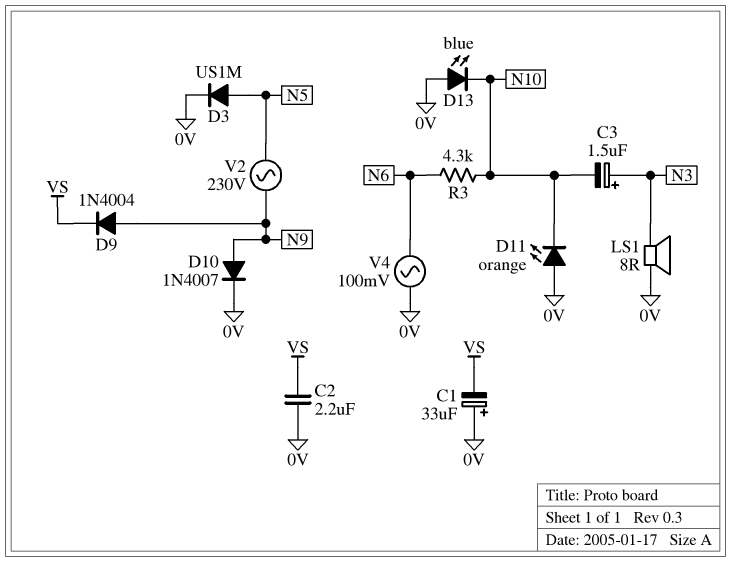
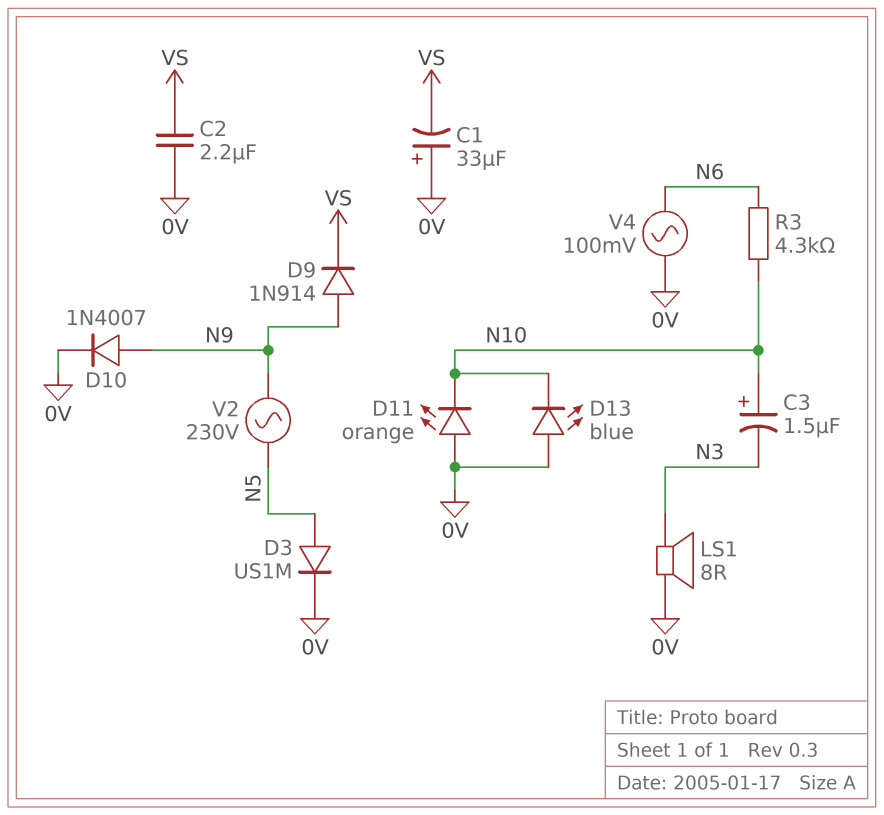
C3: 1.5uF (plus N3, minus N10) -> 1.5uF (plus N10, minus N3)
D9: diode 1N4004 (A N9, K VS) -> diode 1N914 (A N9, K VS)

